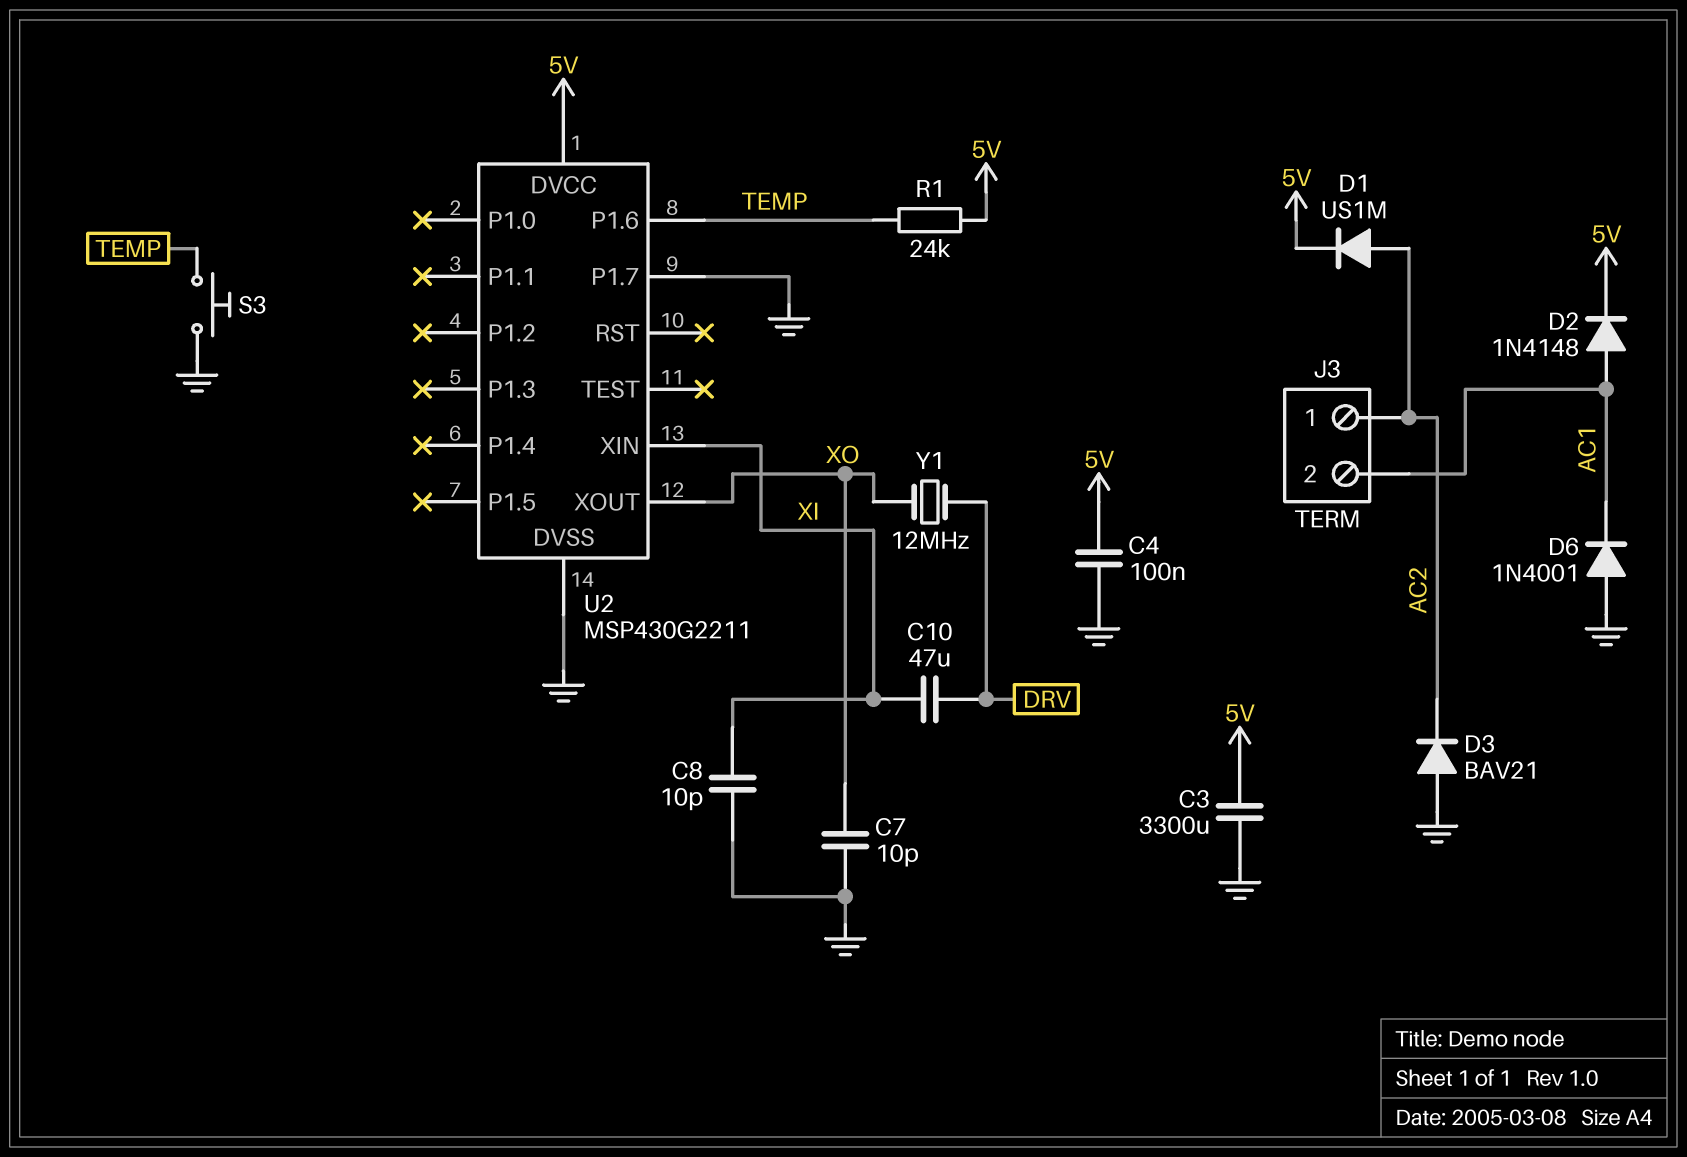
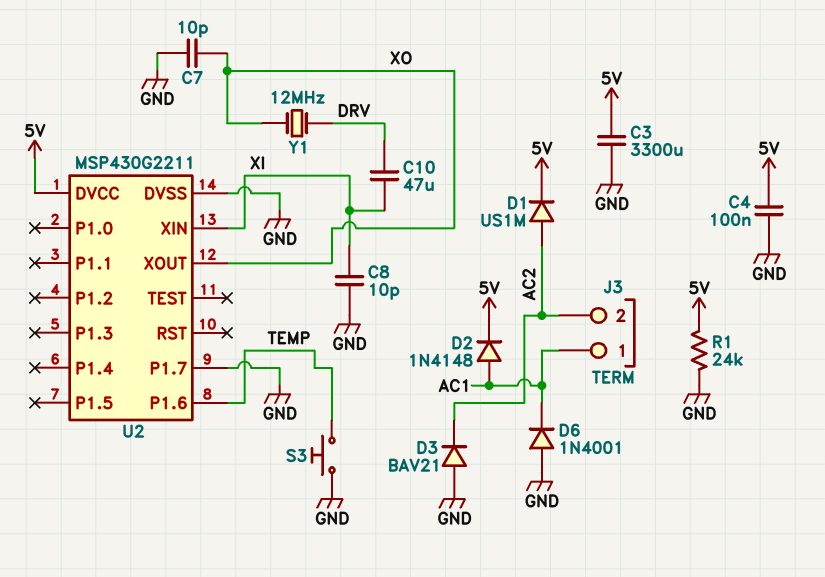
J3 pin 1: AC2 -> AC1
J3 pin 2: AC1 -> AC2
R1: 24k (5V, TEMP) -> 24k (5V, GND)

